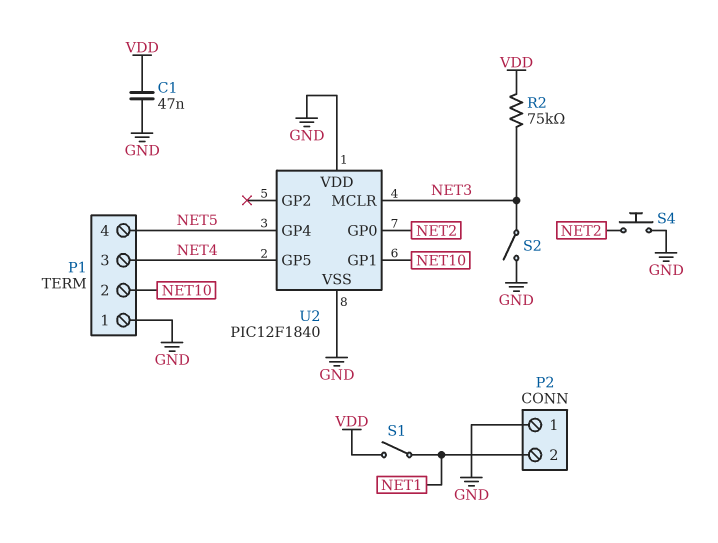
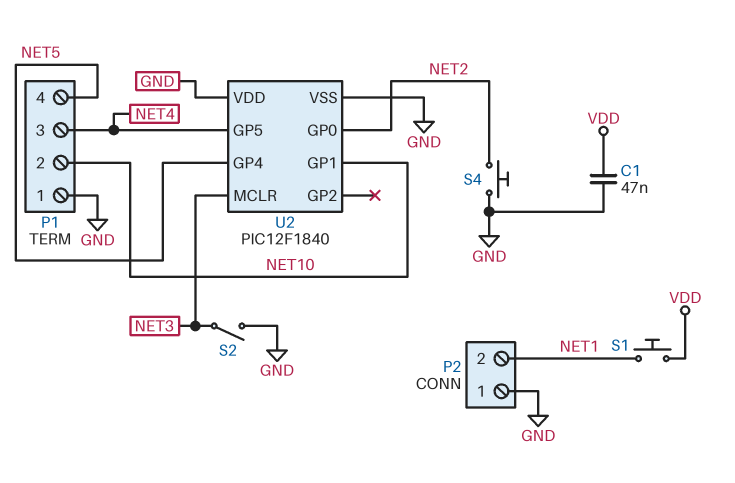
R2: 75k (NET3, VDD) -> none
S1: switch (NET1, VDD) -> button (NET1, VDD)

